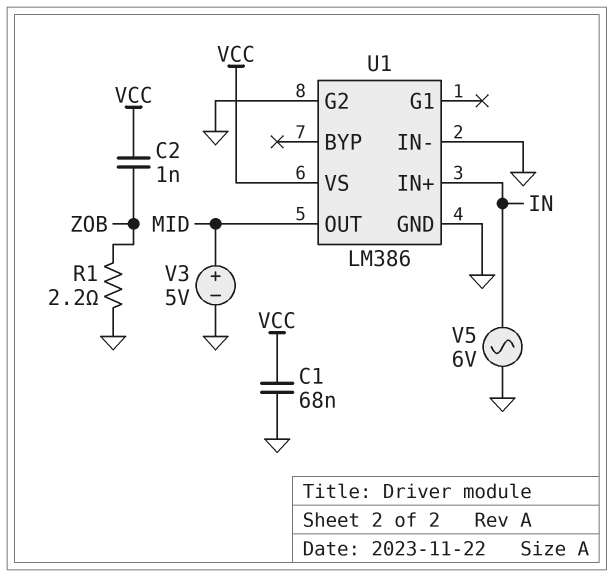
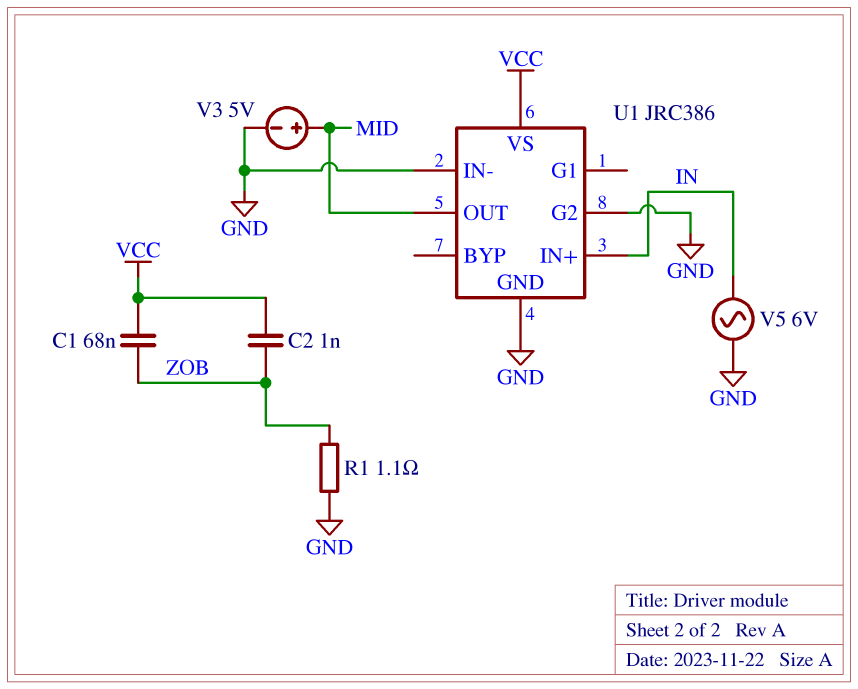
C1: 68nF (GND, VCC) -> 68nF (VCC, ZOB)
R1: 2.2 (GND, ZOB) -> 1.1 (GND, ZOB)
U1: LM386 -> JRC386

